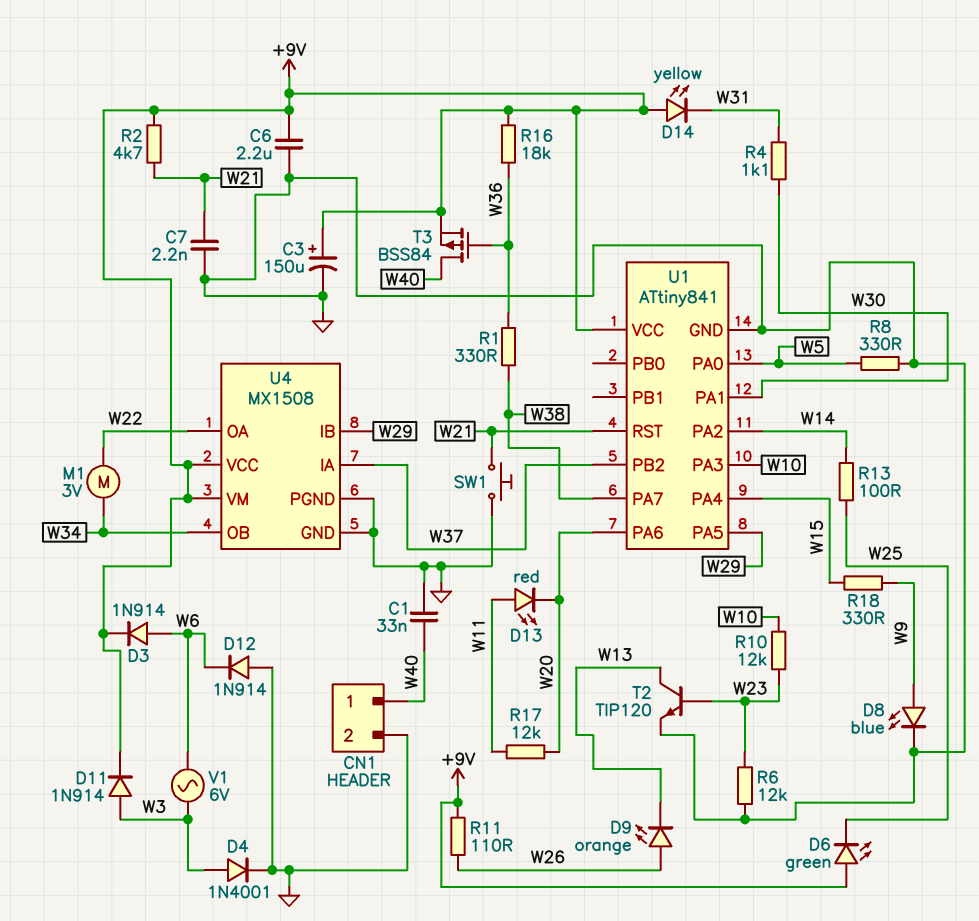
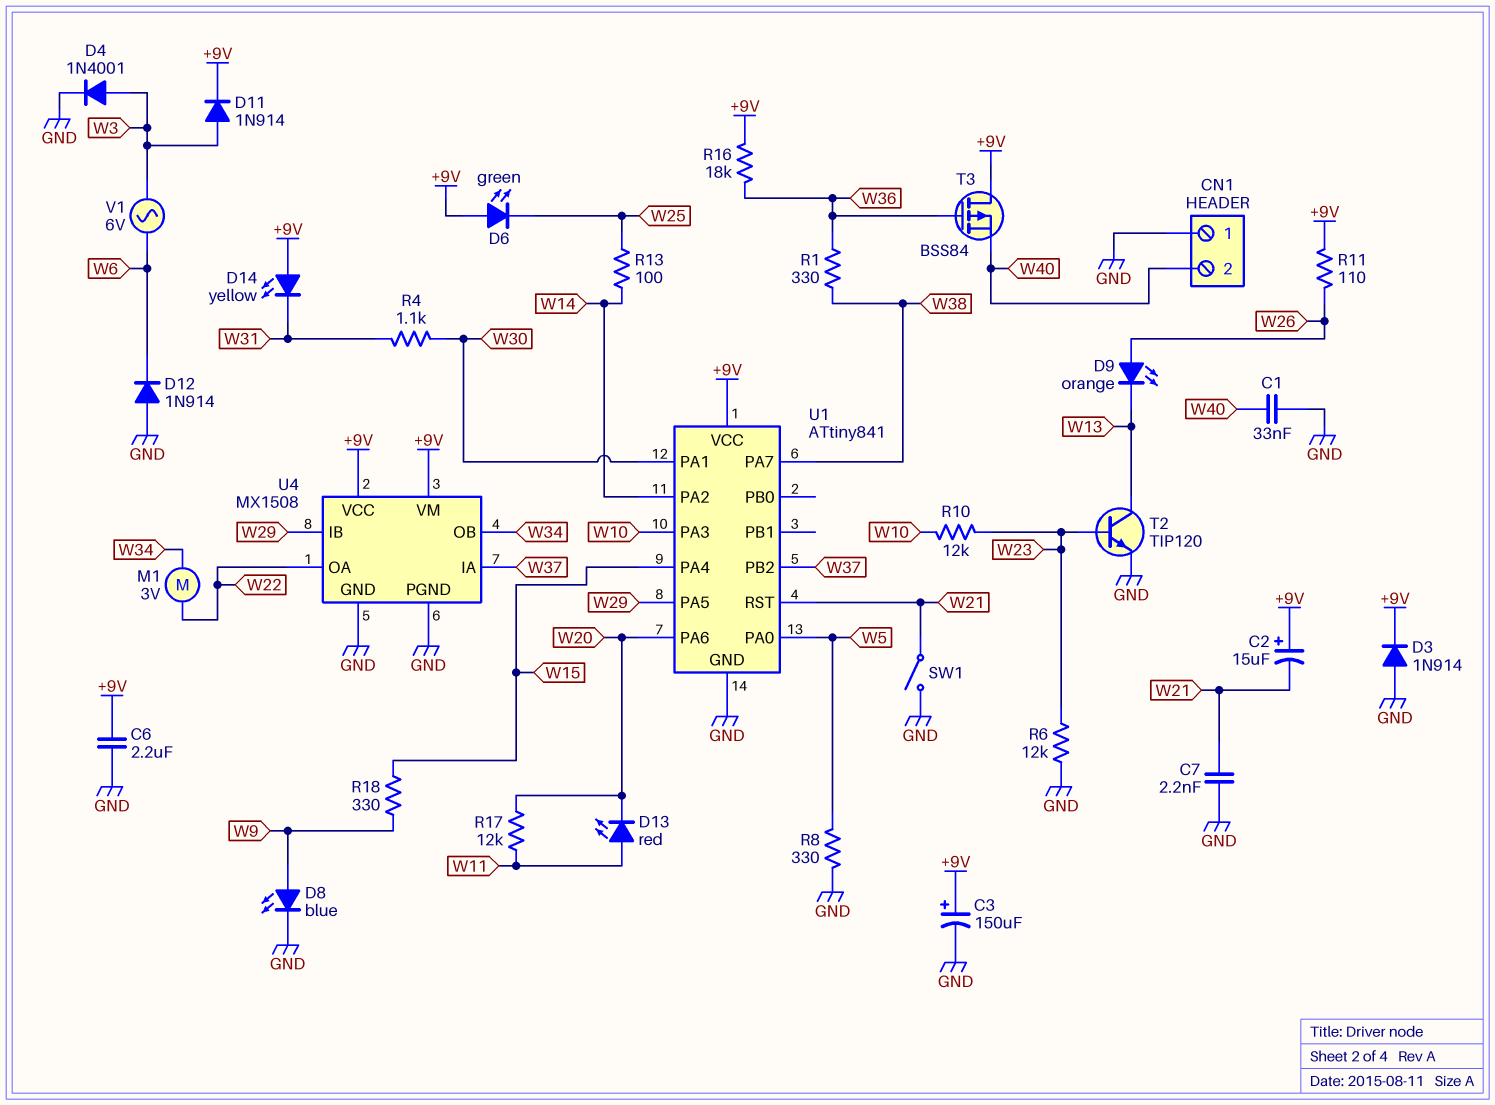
C2: none -> 15uF (plus +9V, minus W21)
CN1 pin 1: W40 -> GND
CN1 pin 2: GND -> W40
D3: diode 1N914 (A W6, K +9V) -> diode 1N914 (A GND, K +9V)
R2: 4.7k (+9V, W21) -> none
SW1: button (GND, W21) -> switch (GND, W21)
T3: PMOS BSS84 (G W36, D W40, S +9V) -> PMOS BSS84 (G W36, D +9V, S W40)

